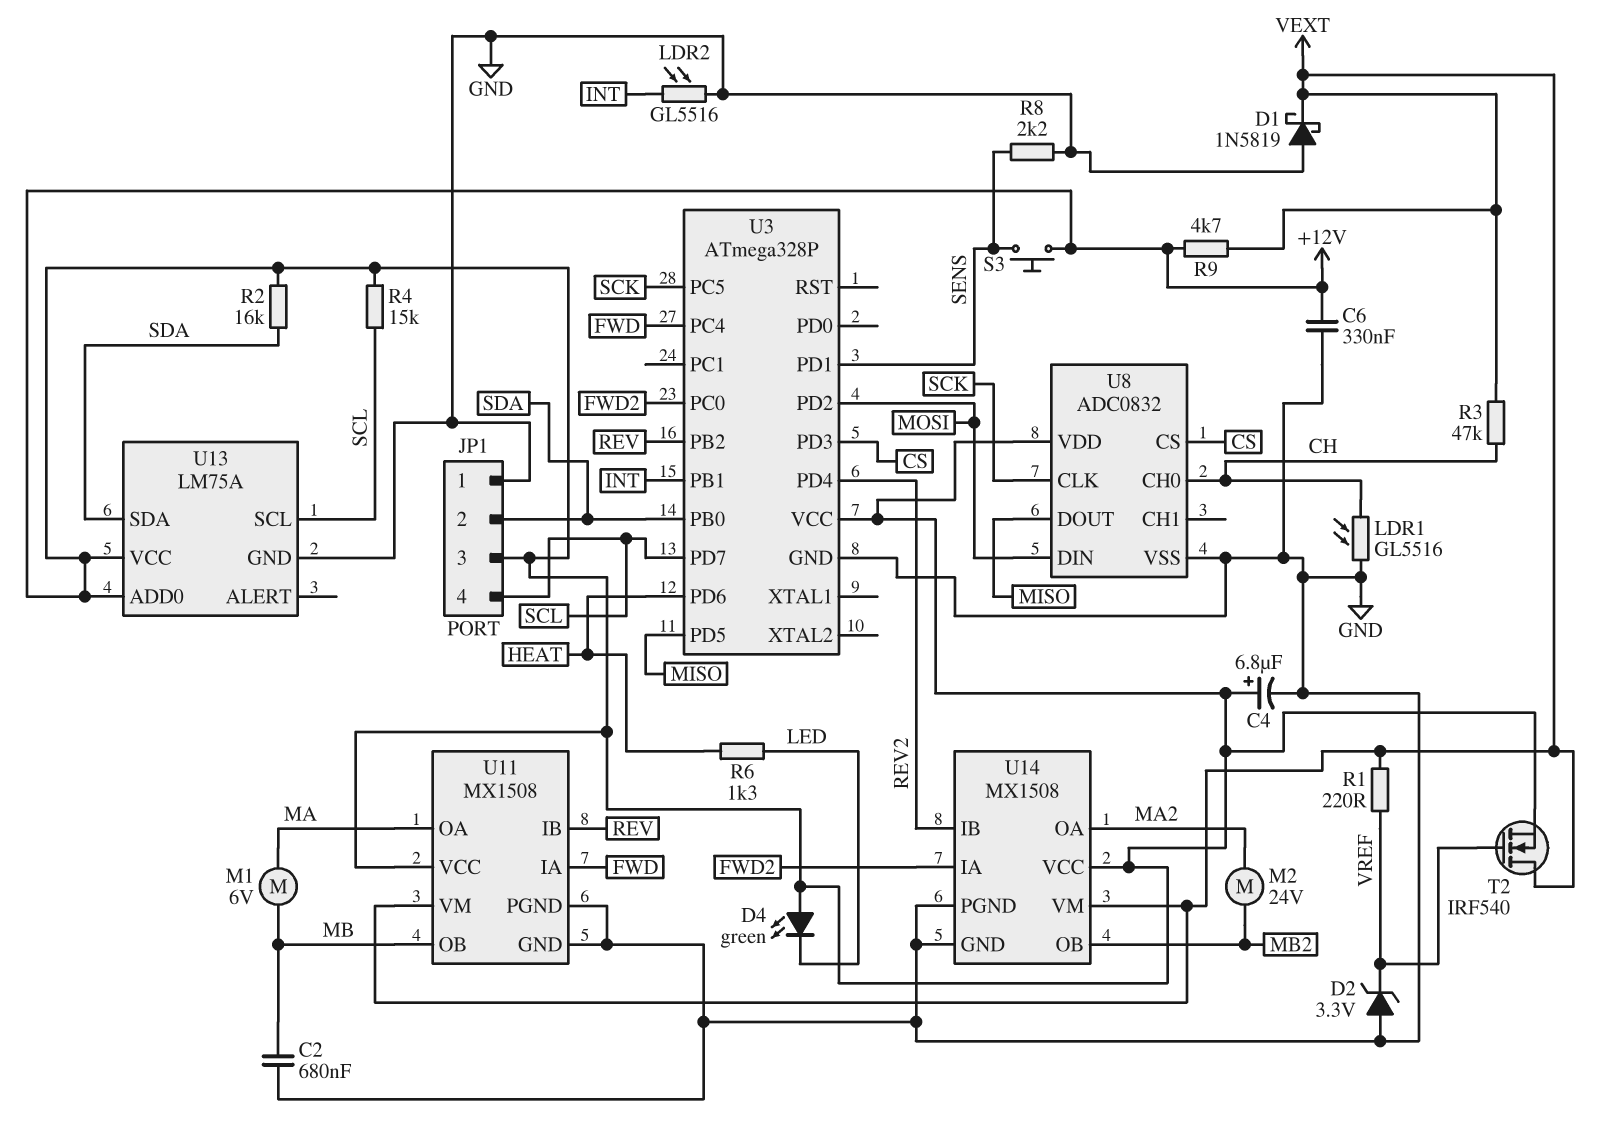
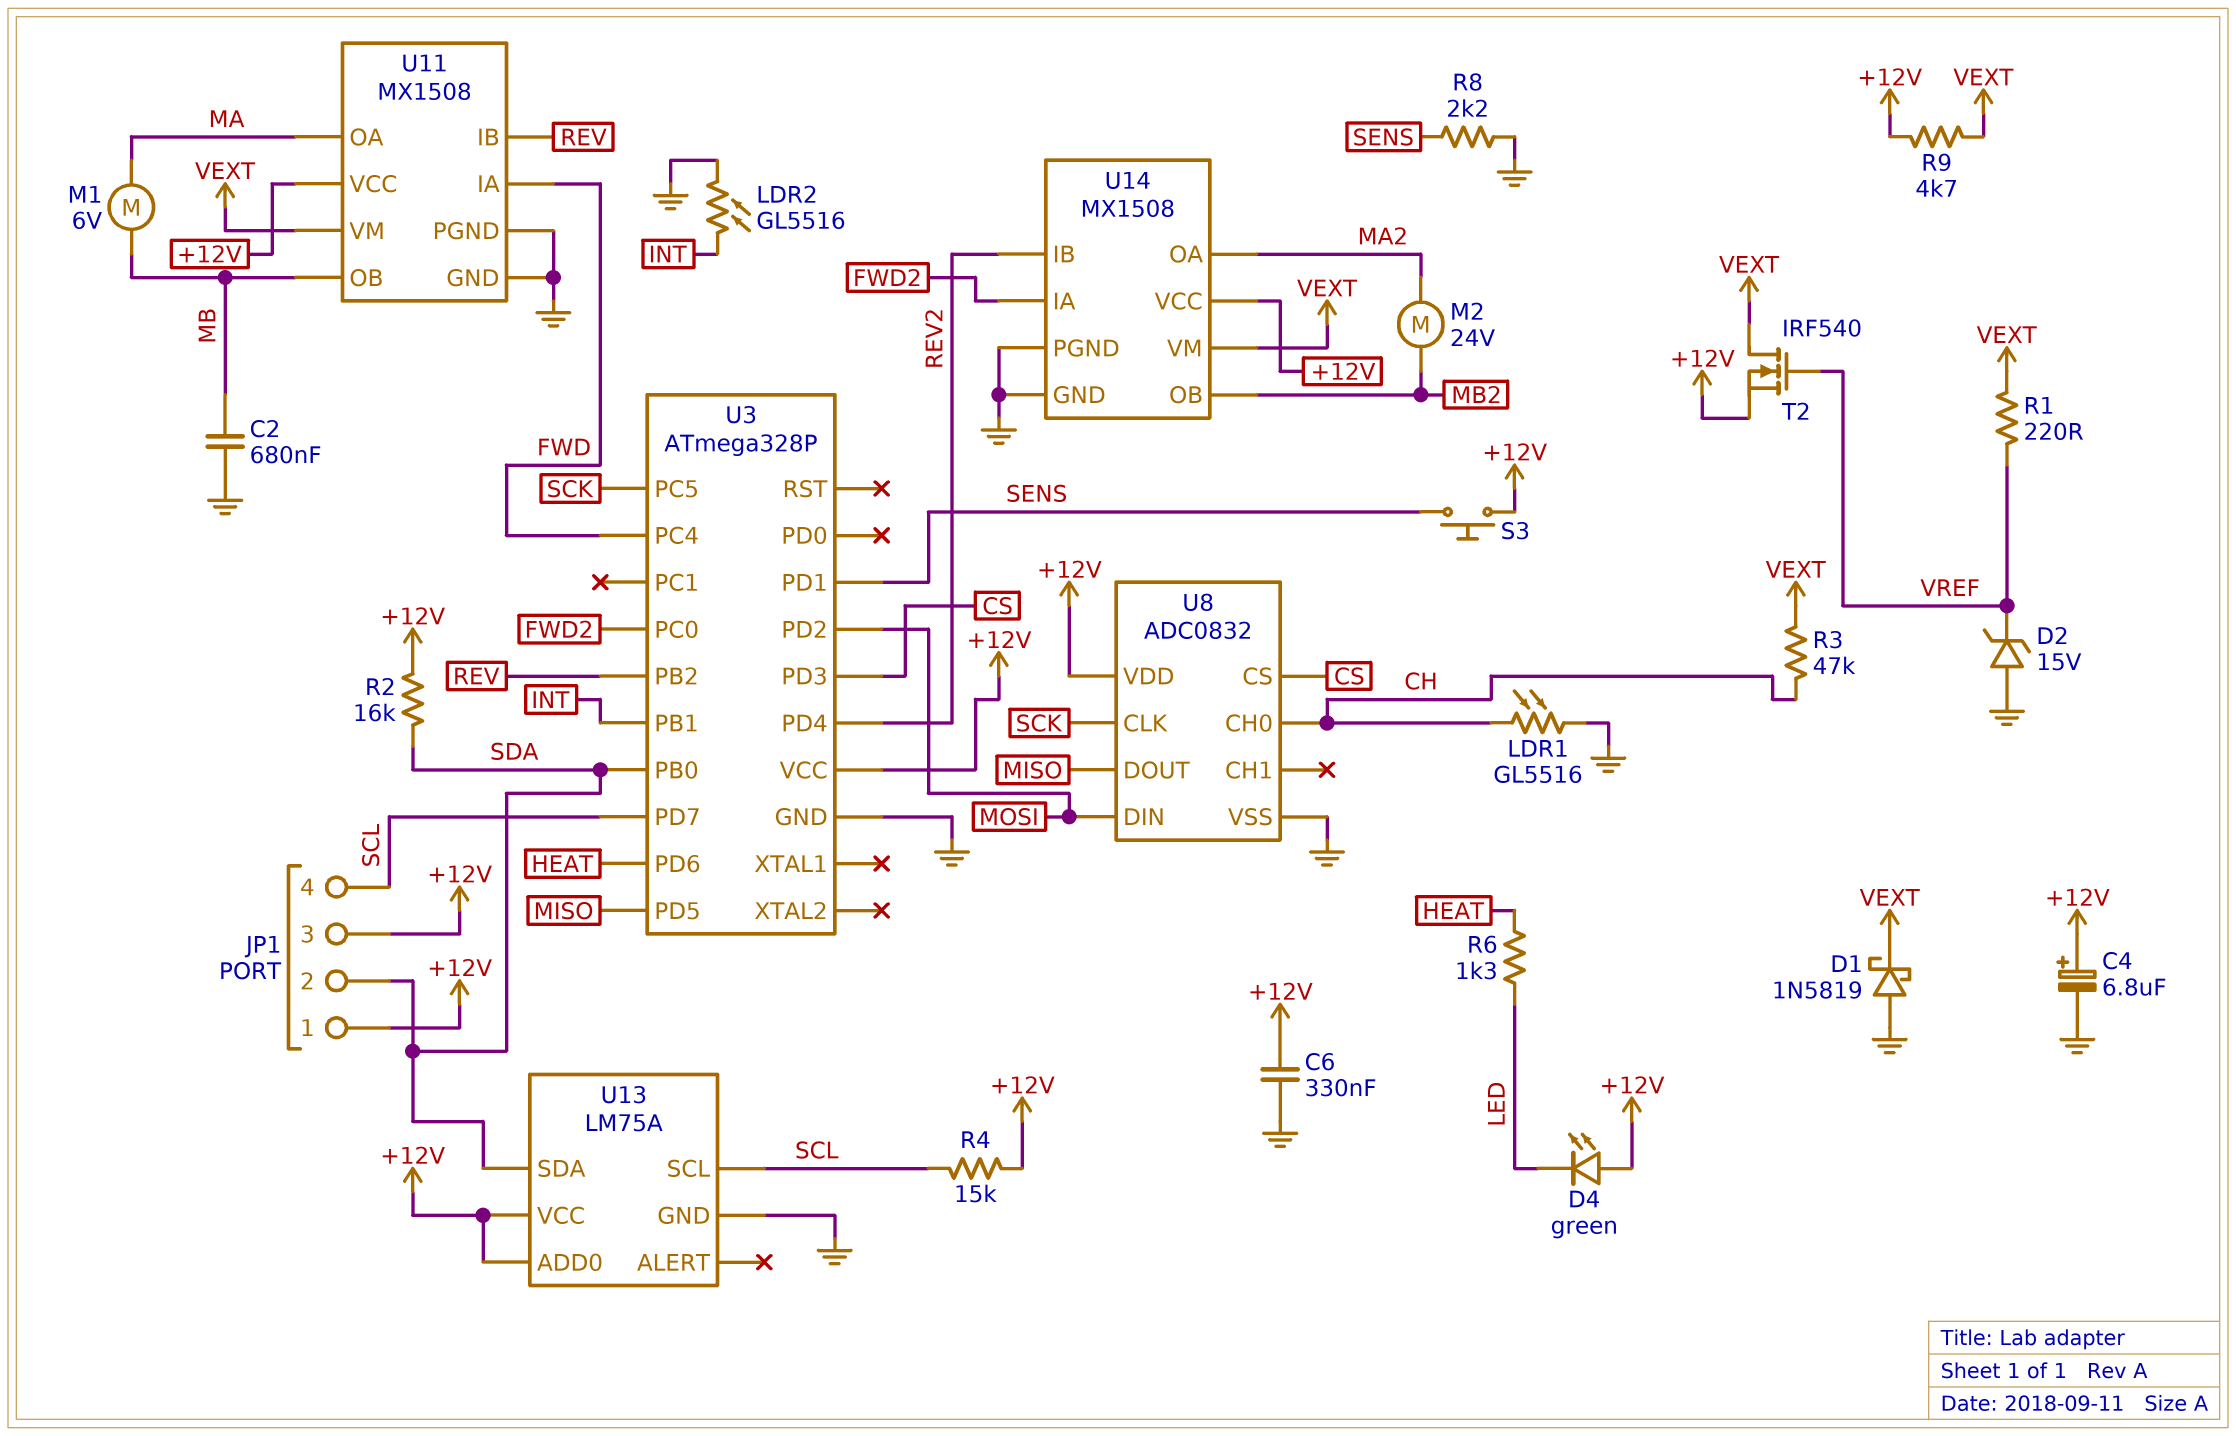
D2: zener 3.3V (A GND, K VREF) -> zener 15V (A GND, K VREF)
JP1 pin 1: GND -> +12V

